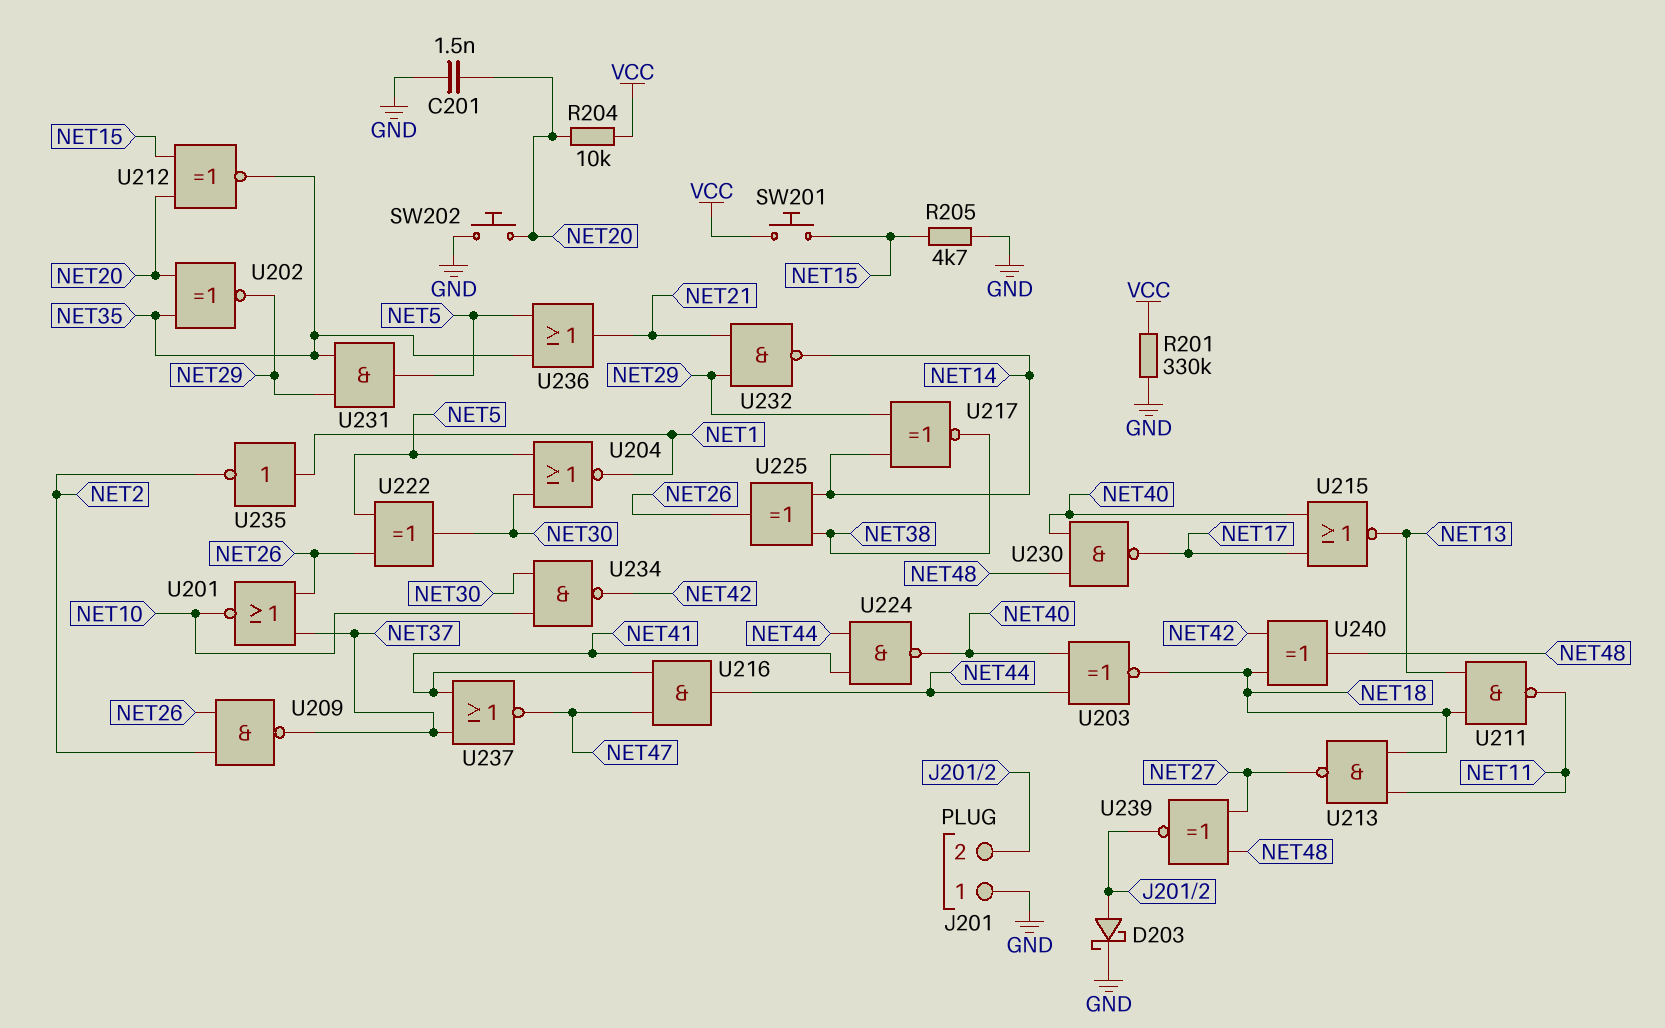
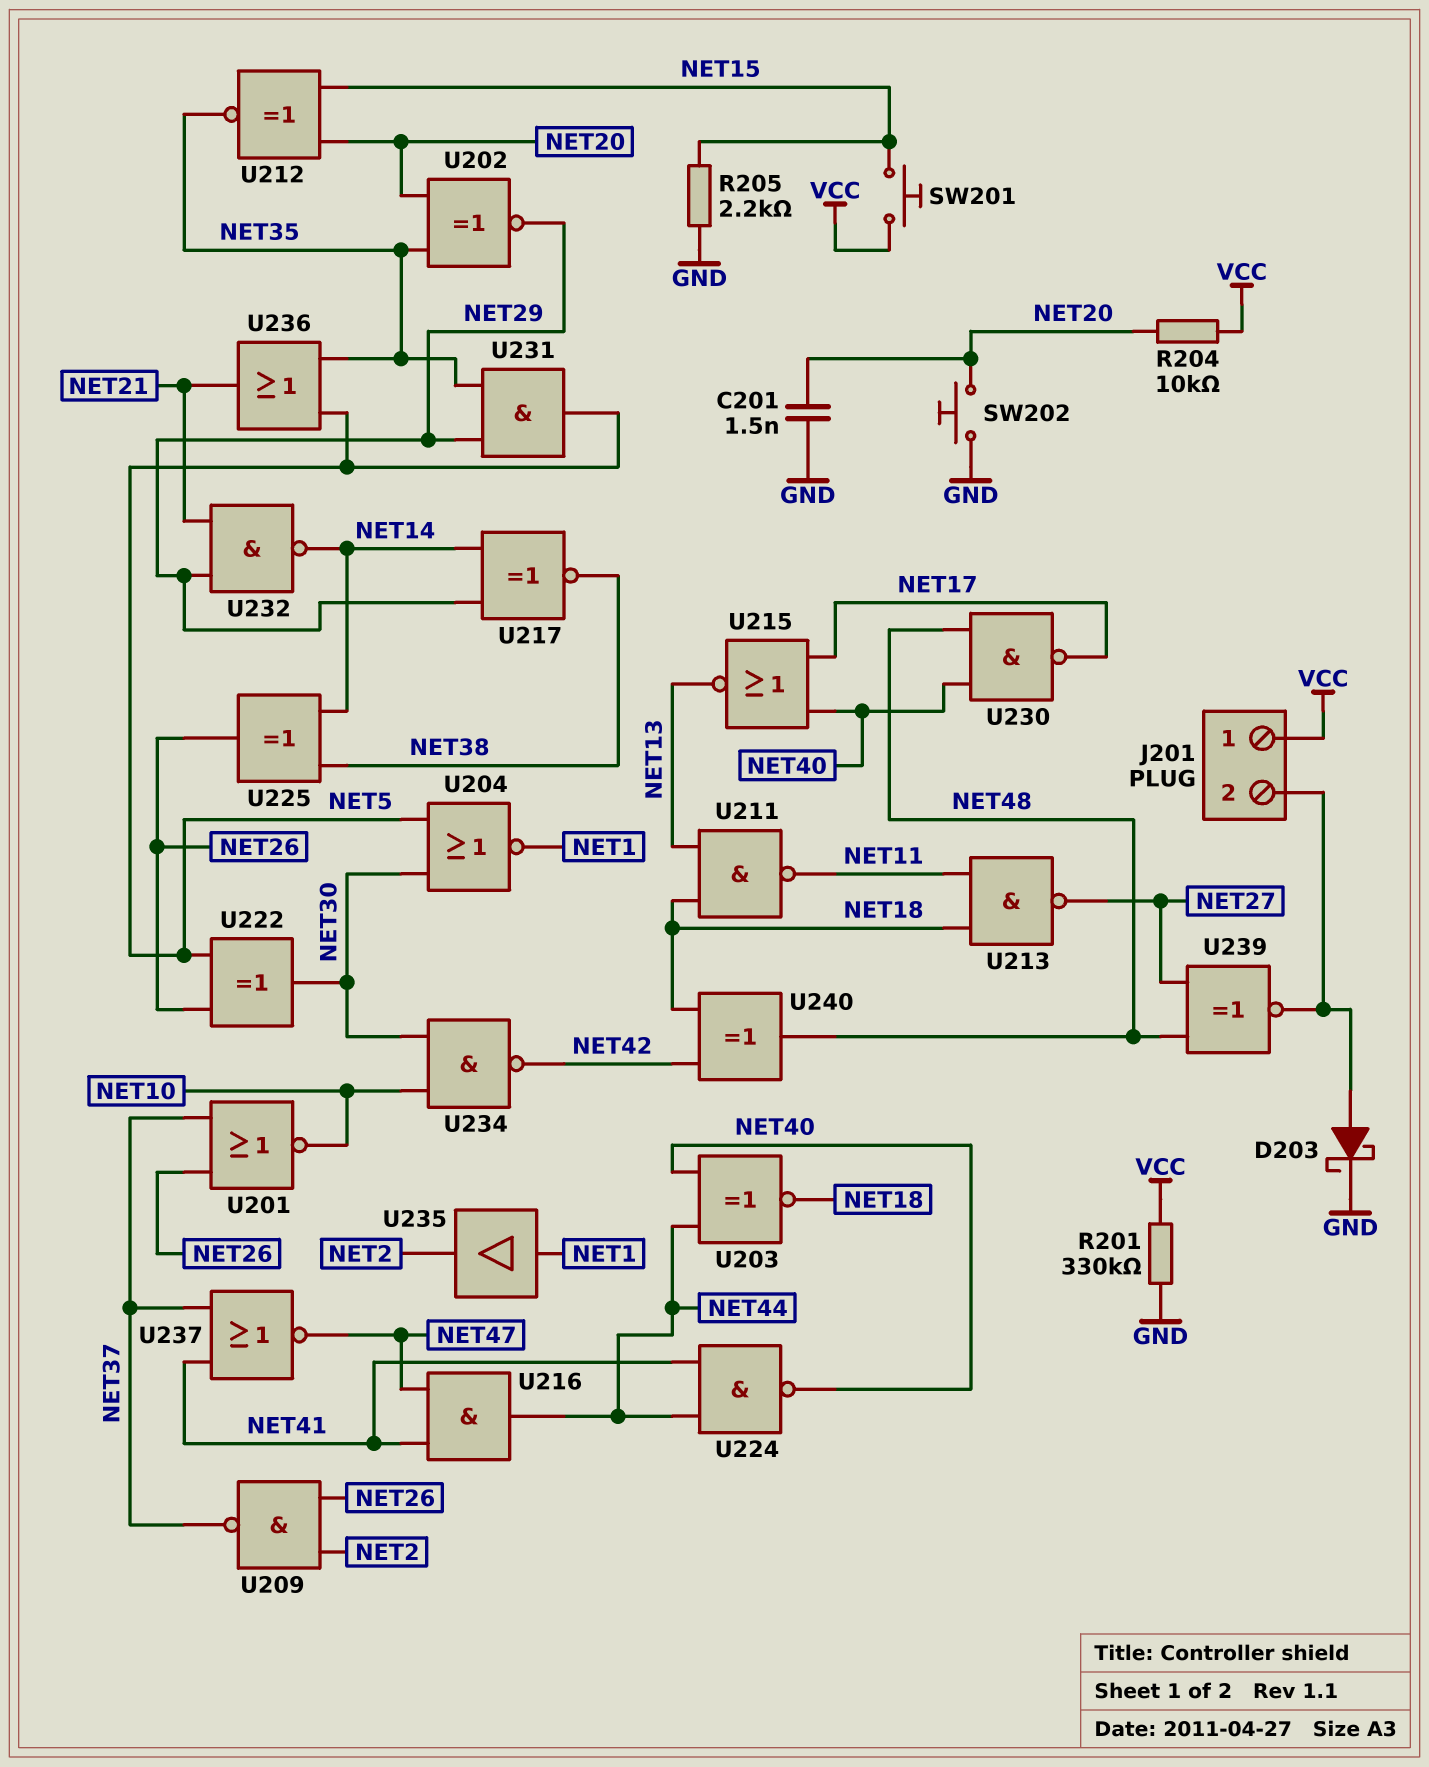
J201 pin 1: GND -> VCC
R205: 4.7k (GND, NET15) -> 2.2k (GND, NET15)
U235: NOT (in NET1, out NET2) -> buffer (in NET1, out NET2)

